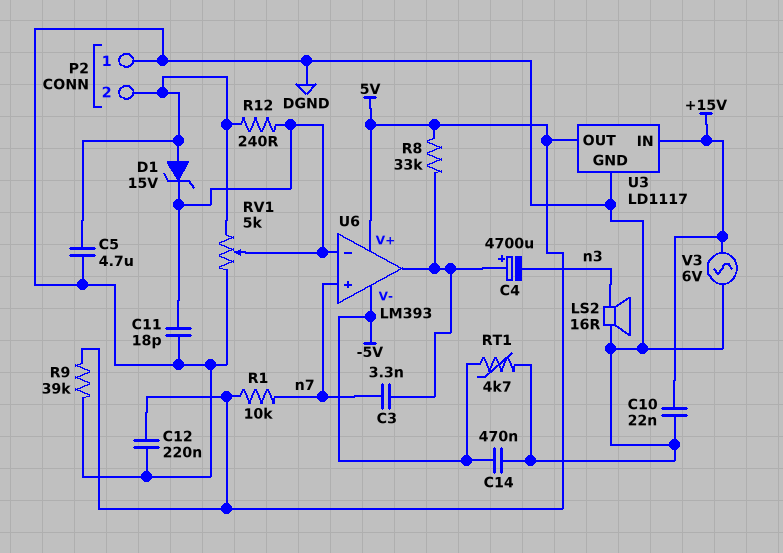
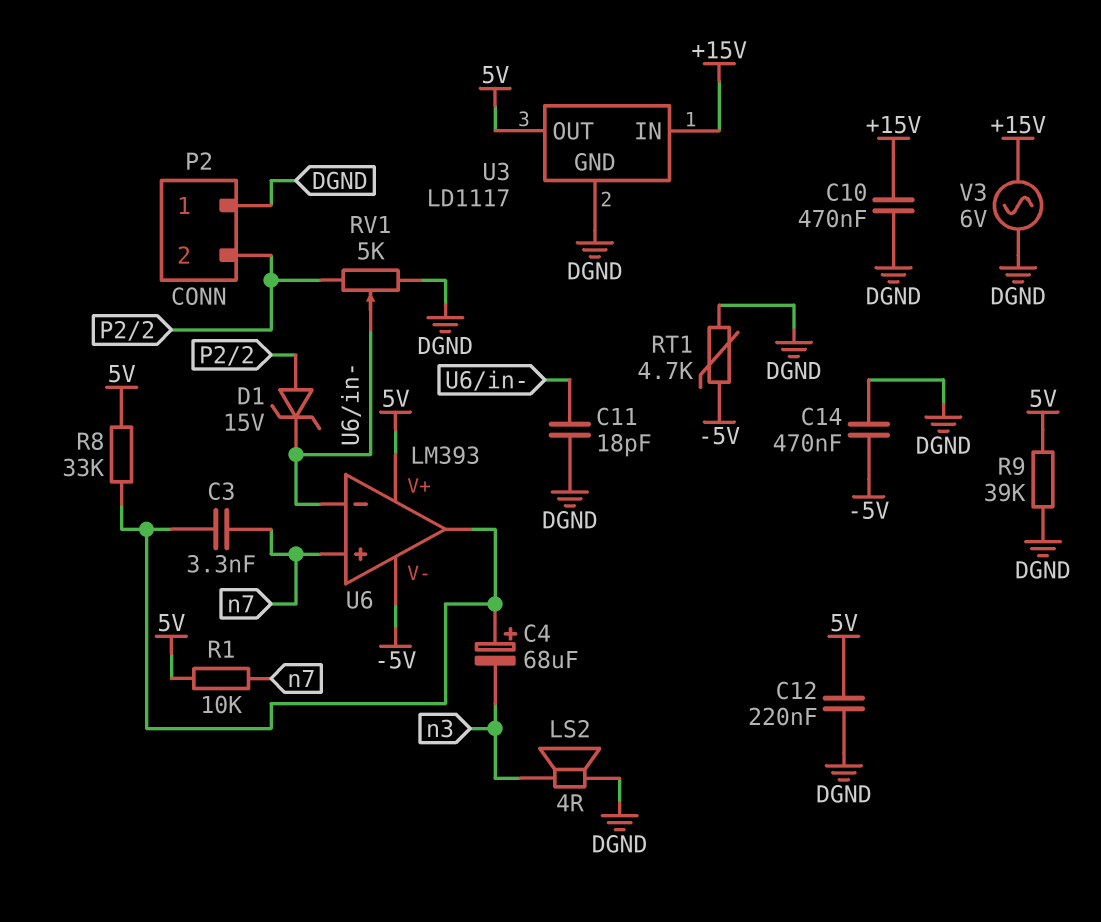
C4: 4700uF (plus U6/out, minus n3) -> 68uF (plus U6/out, minus n3)
C5: 4.7uF (DGND, P2/2) -> none
C10: 22nF (+15V, DGND) -> 470nF (+15V, DGND)
LS2: speaker 16R (DGND, n3) -> speaker 4R (DGND, n3)
R12: 240 (P2/2, U6/in-) -> none

